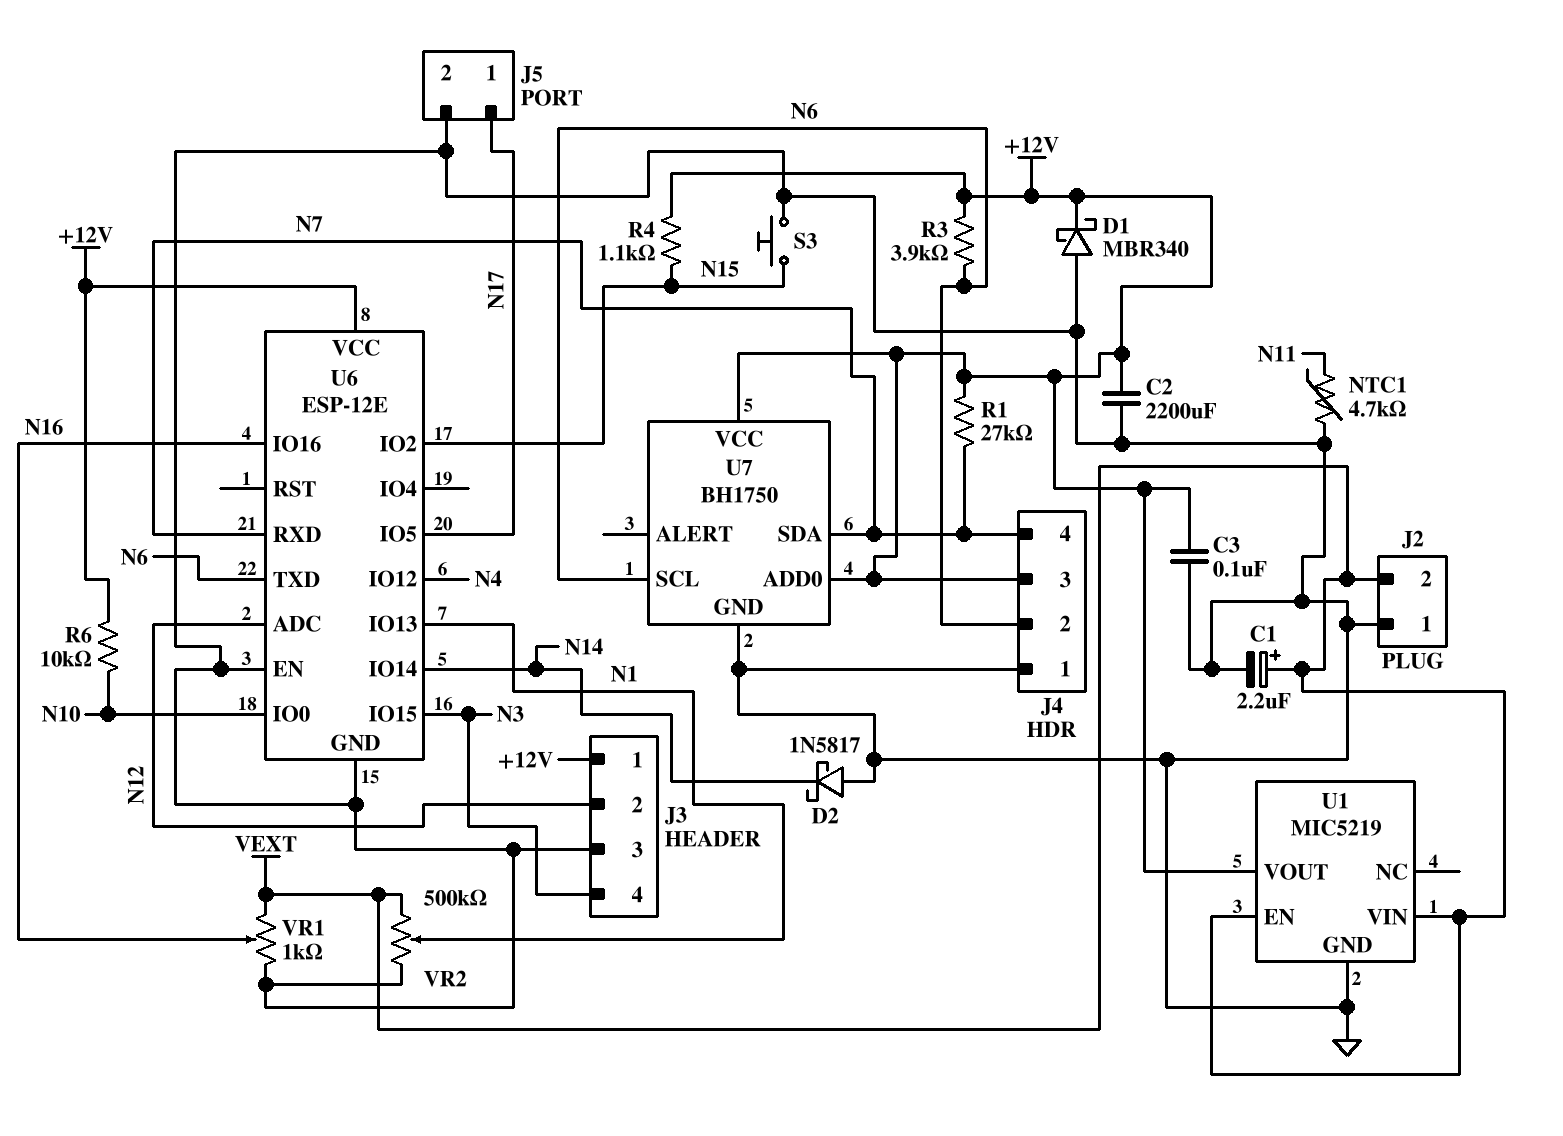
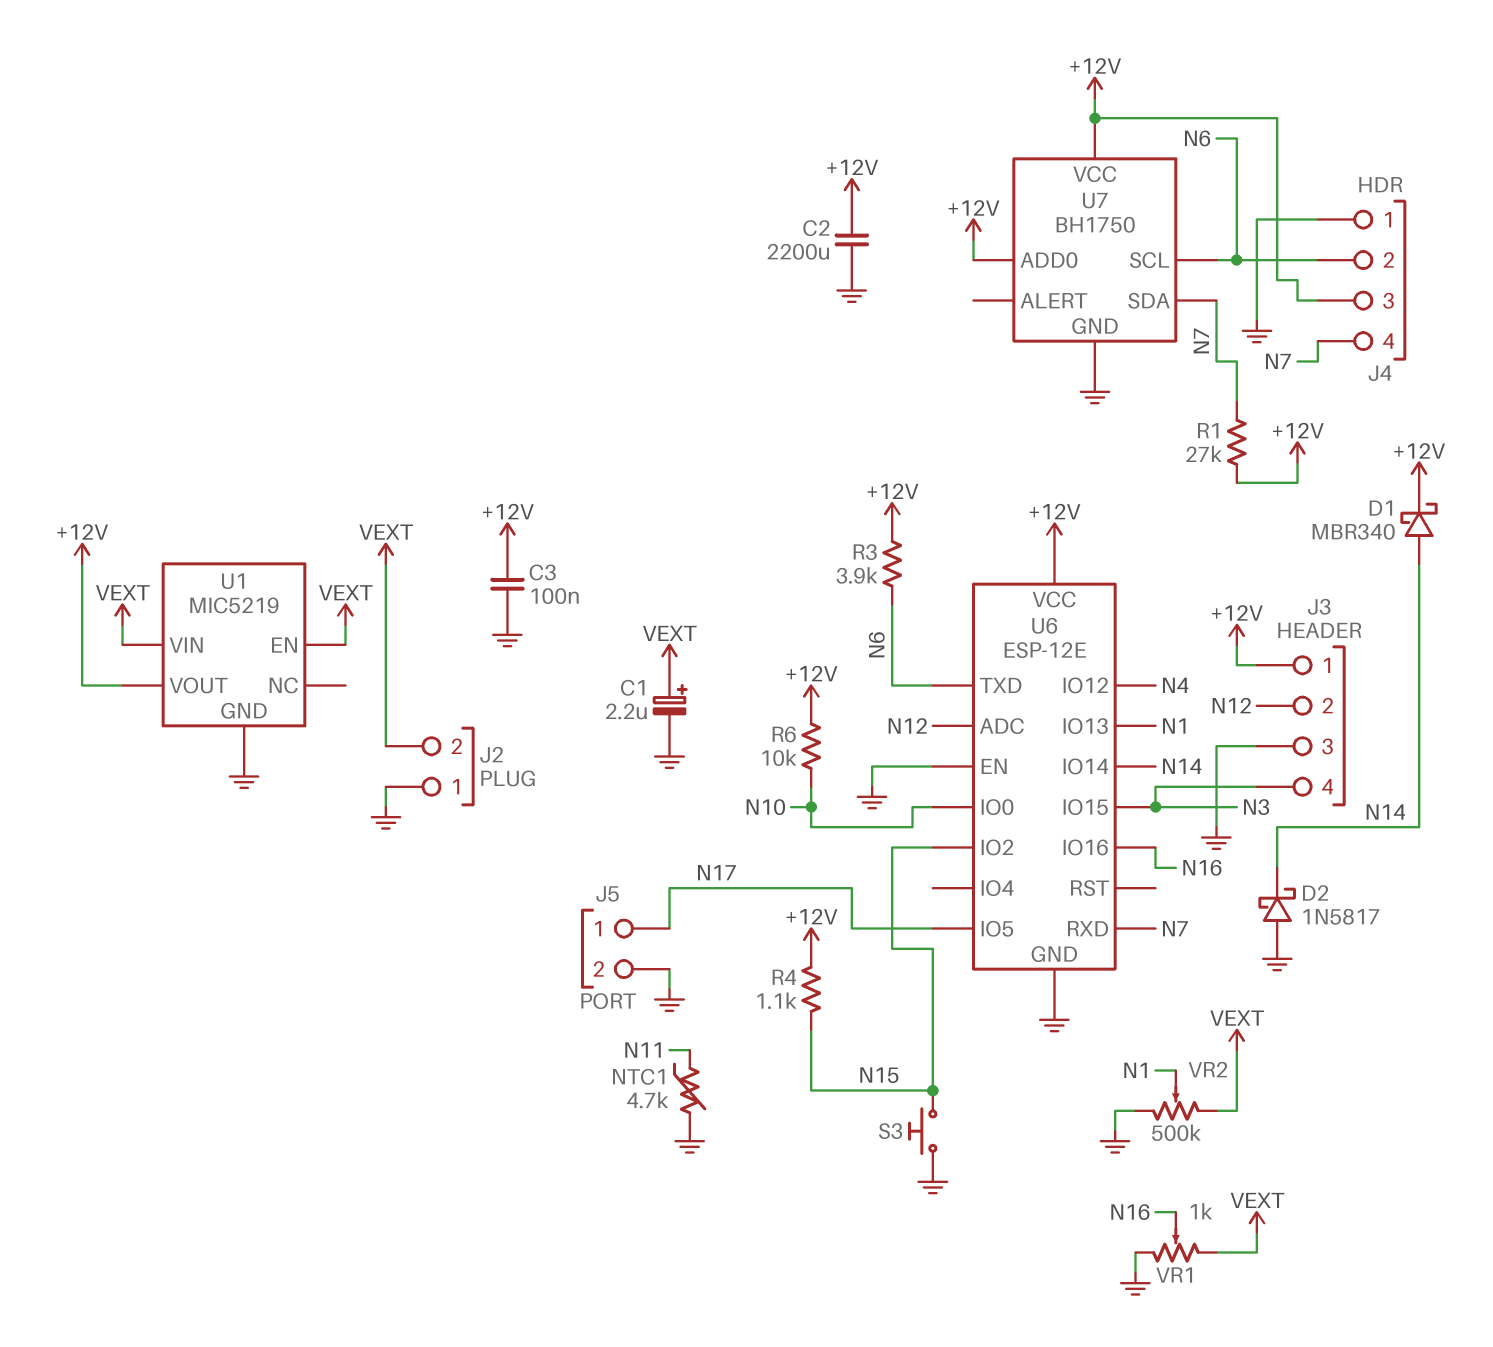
D1: schottky MBR340 (A GND, K +12V) -> schottky MBR340 (A N14, K +12V)

